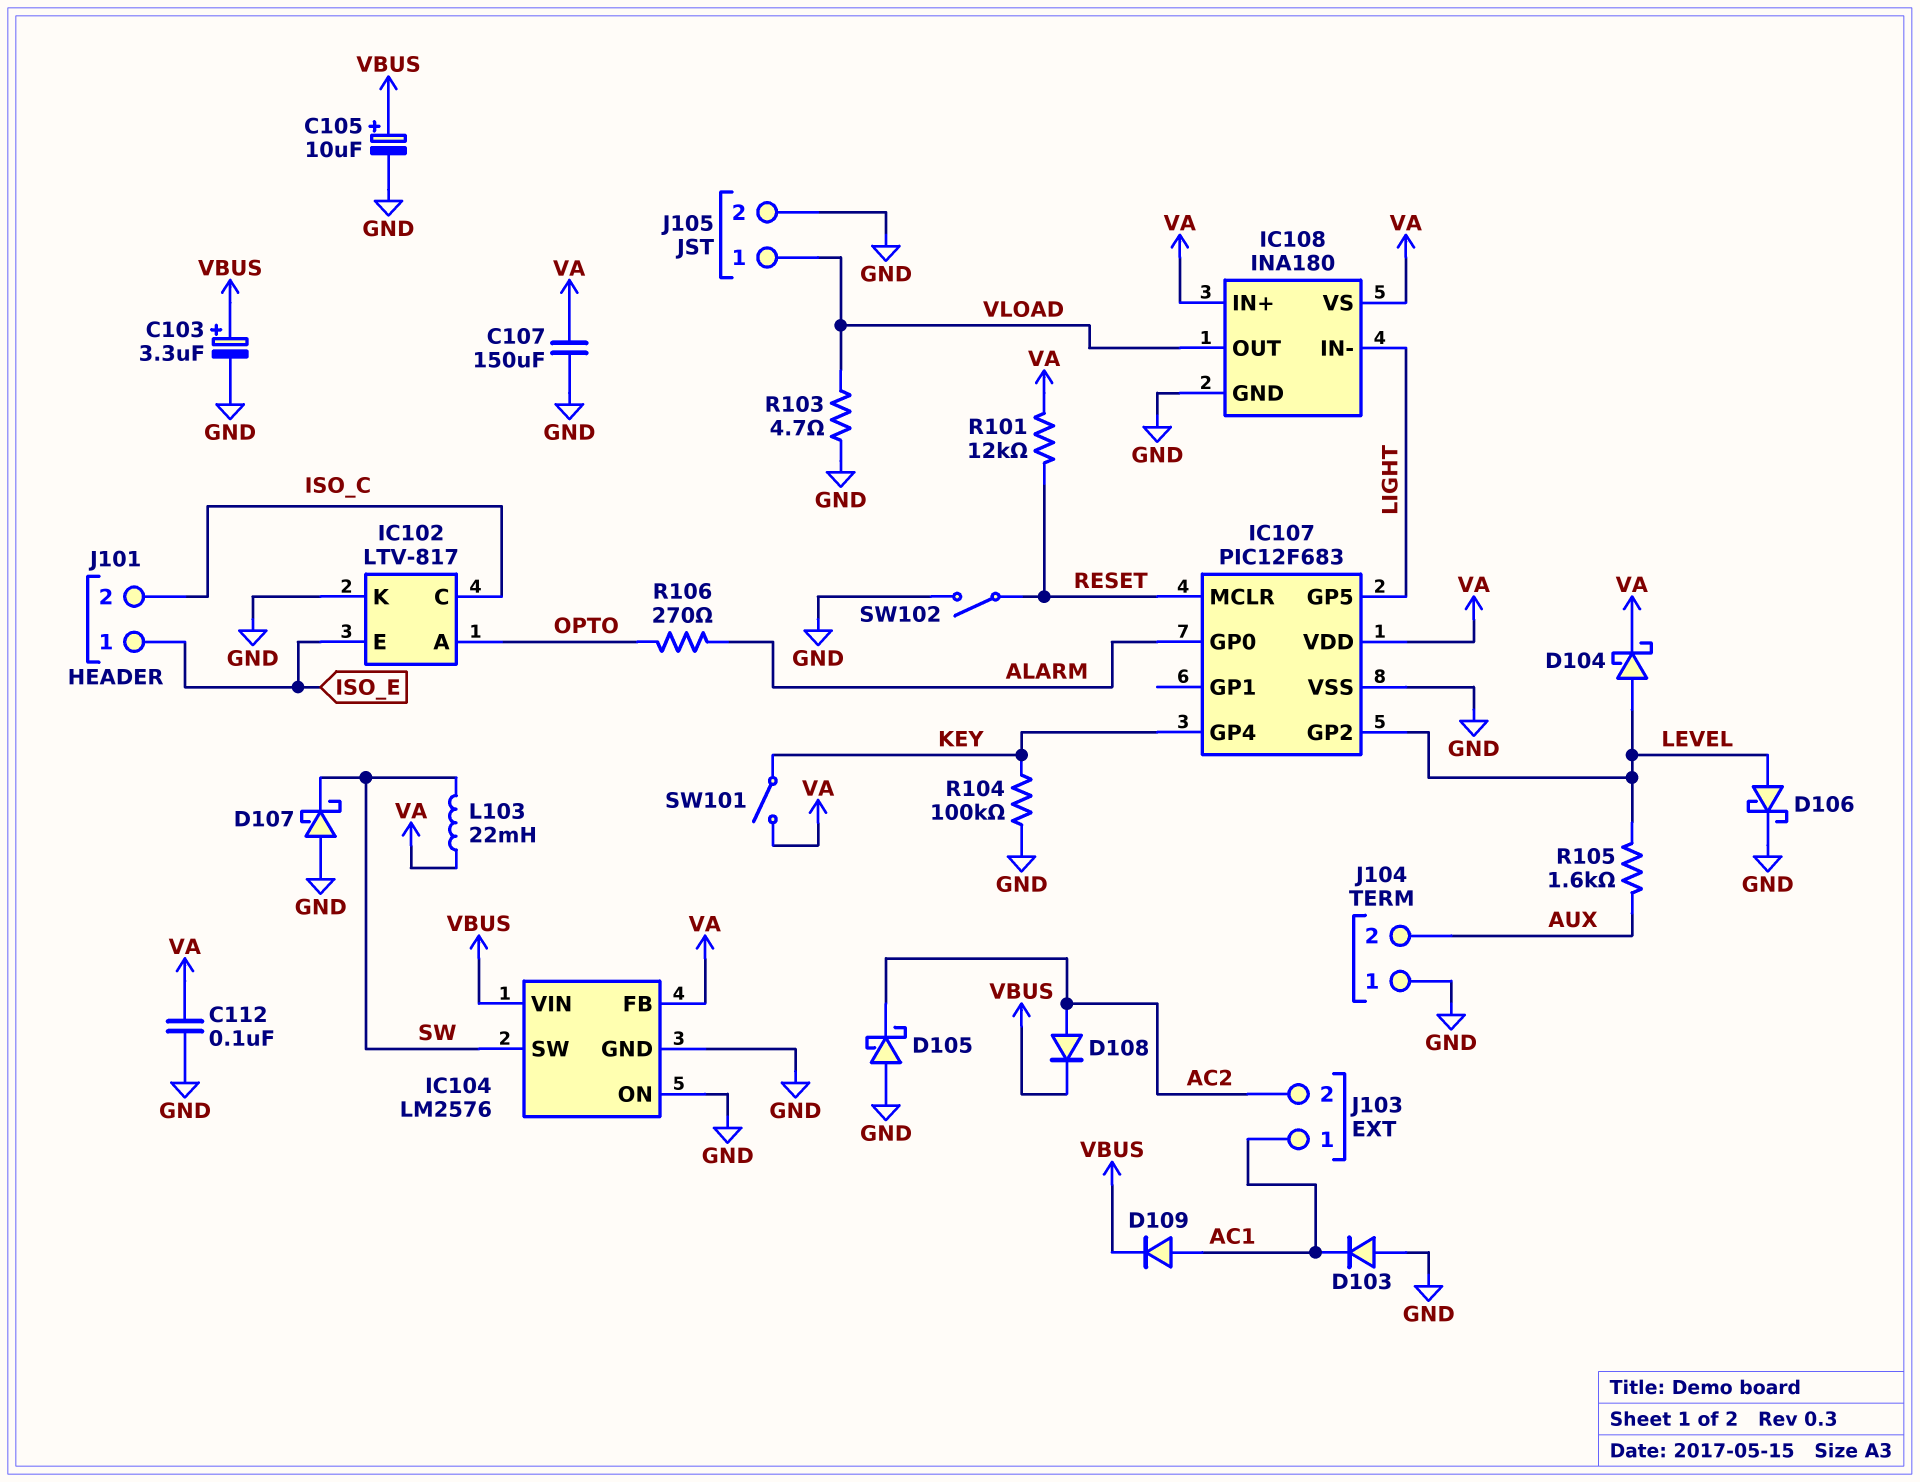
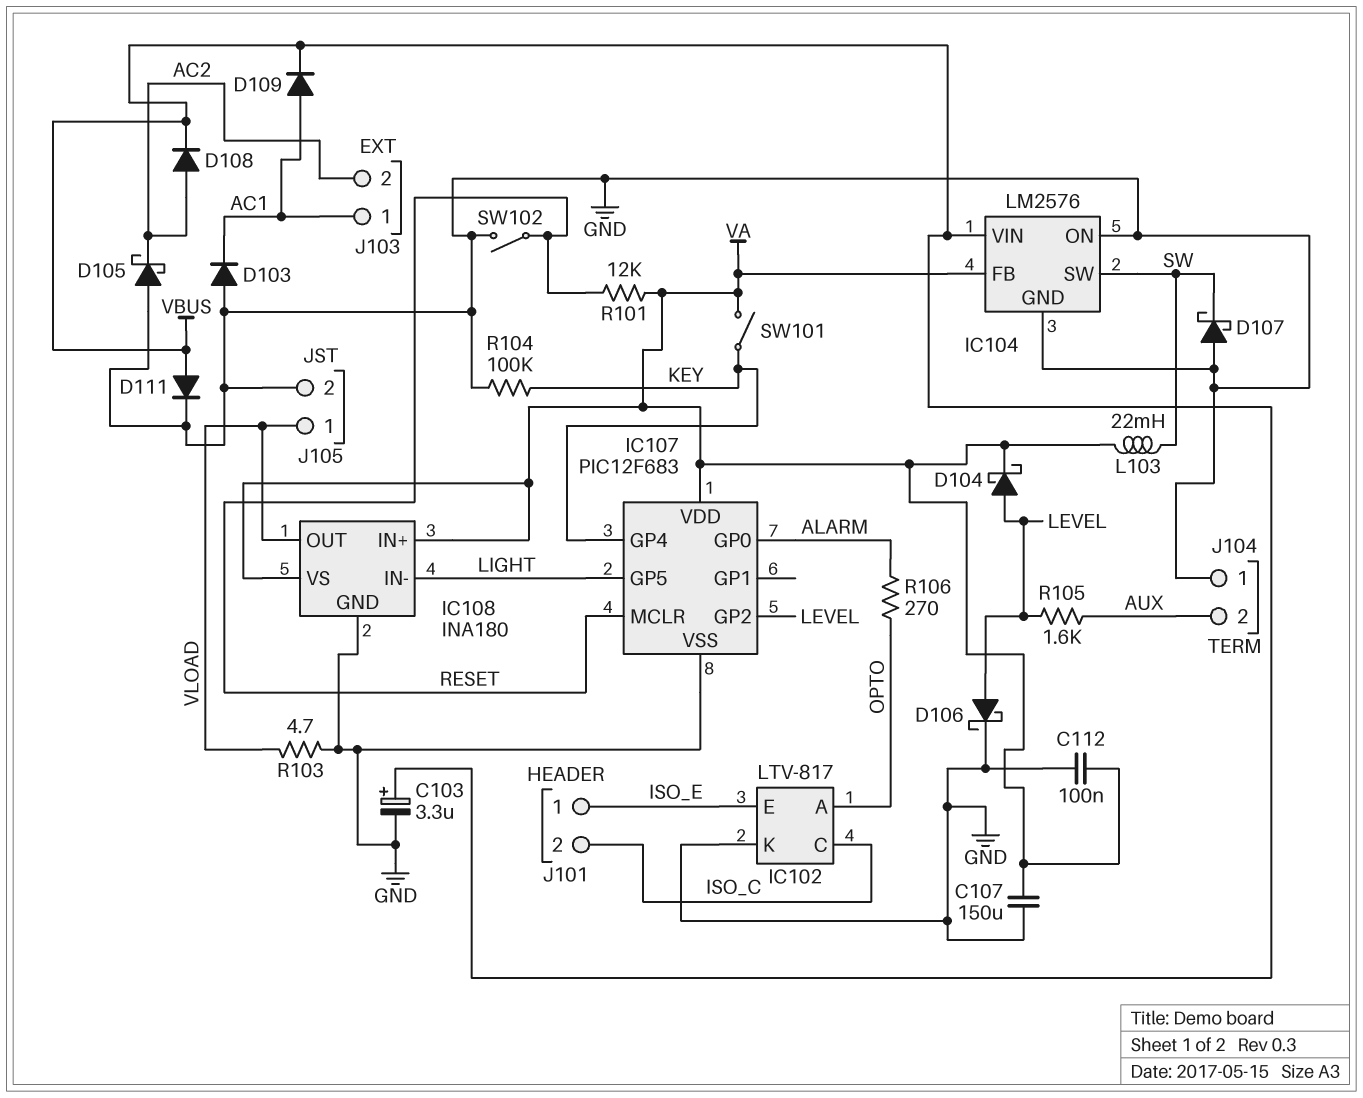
C105: 10uF (plus VBUS, minus GND) -> none
D111: none -> diode (A VBUS, K GND)

